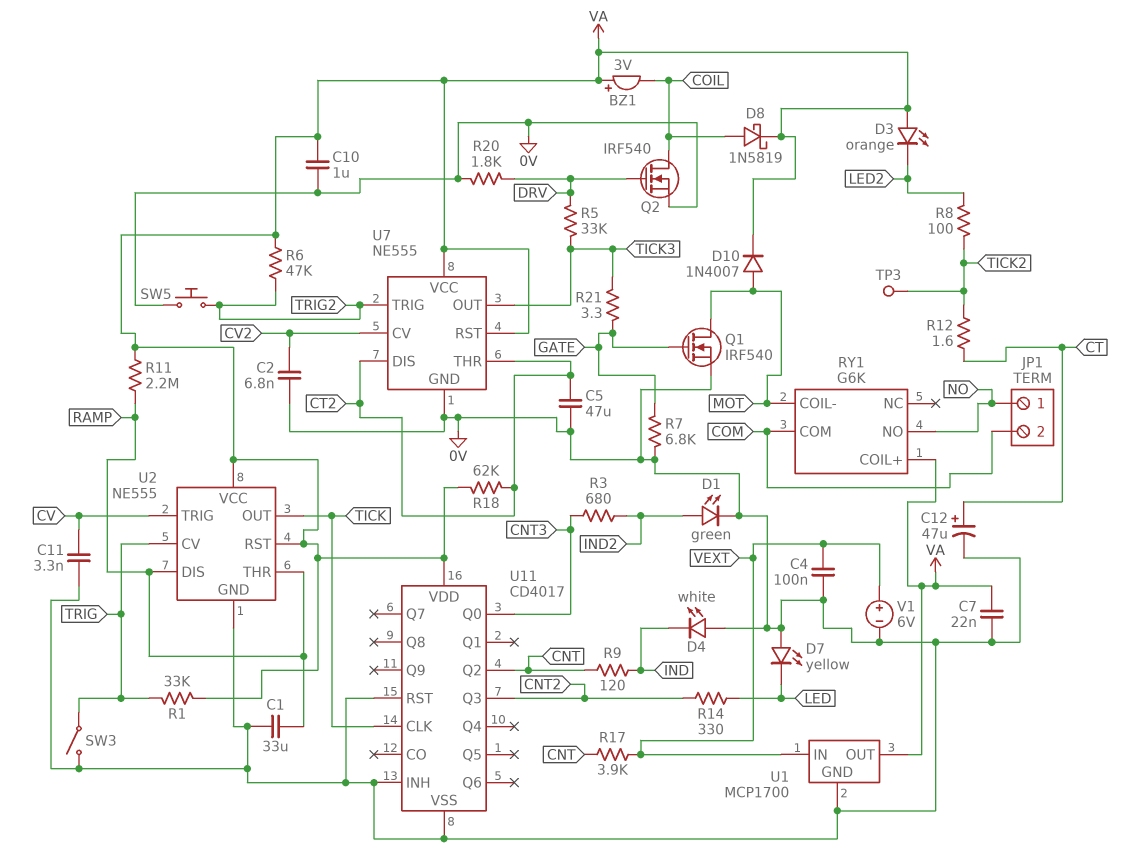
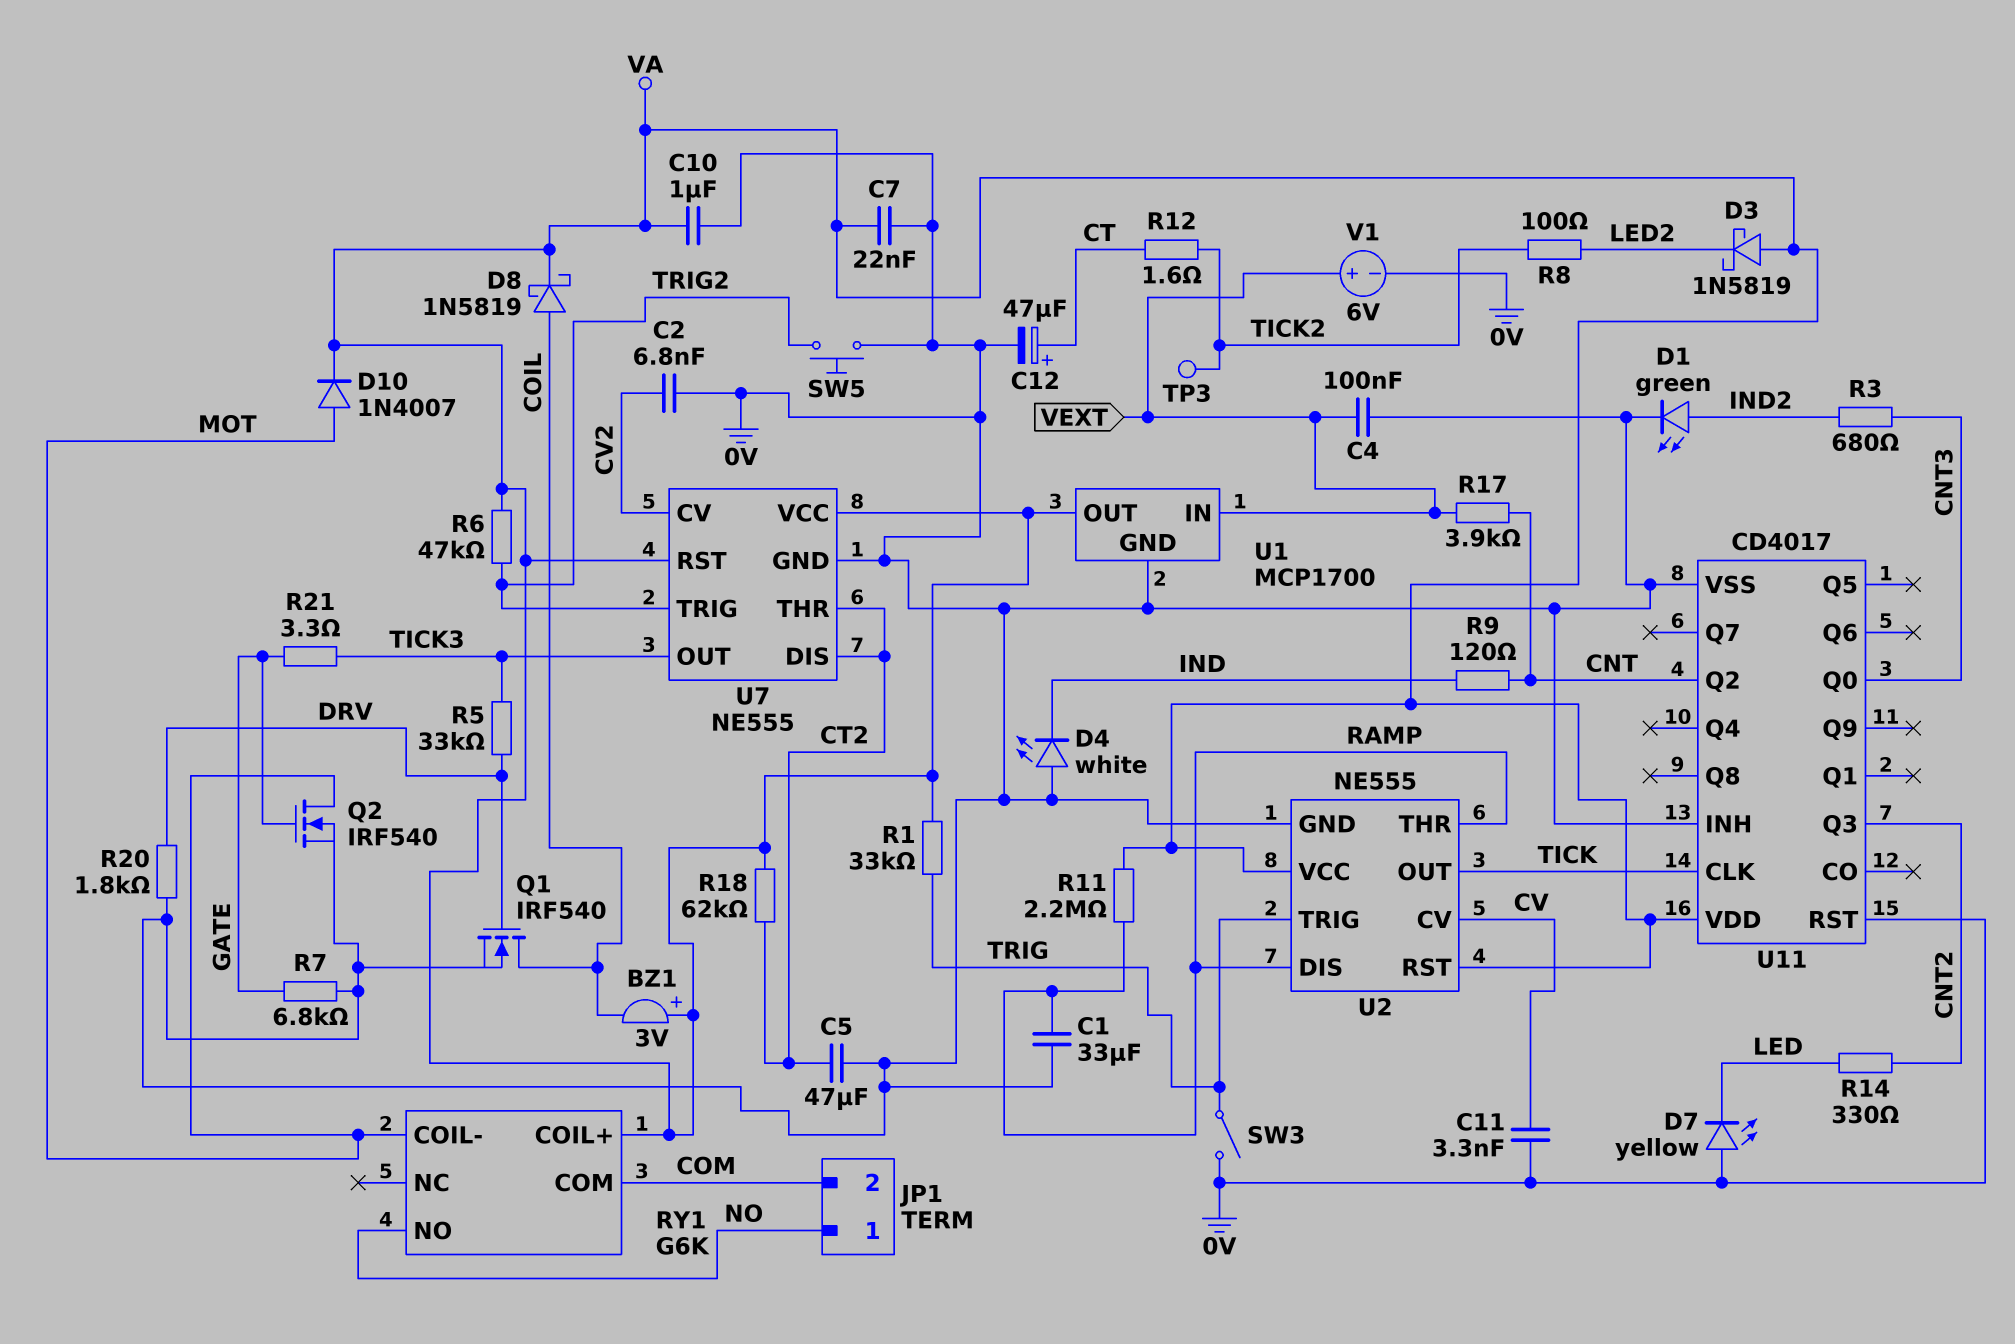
D3: LED orange (A VA, K LED2) -> schottky 1N5819 (A VA, K LED2)
Q1: NMOS IRF540 (G GATE, D MOT, S 0V) -> NMOS IRF540 (G DRV, D COIL, S 0V)
Q2: NMOS IRF540 (G DRV, D COIL, S 0V) -> NMOS IRF540 (G GATE, D MOT, S 0V)
U2 pin CV: TRIG -> CV
U2 pin TRIG: CV -> TRIG

